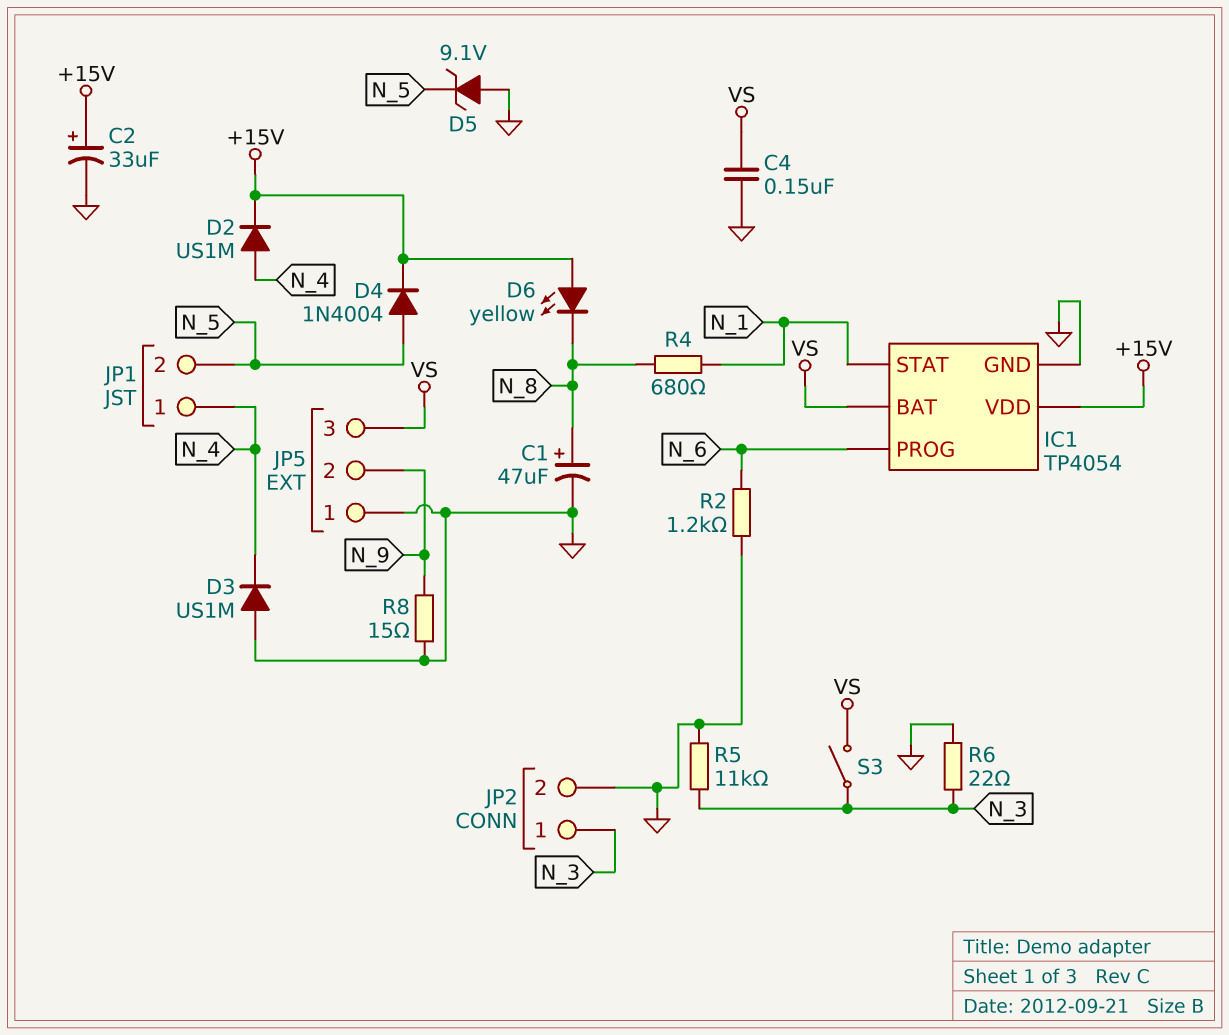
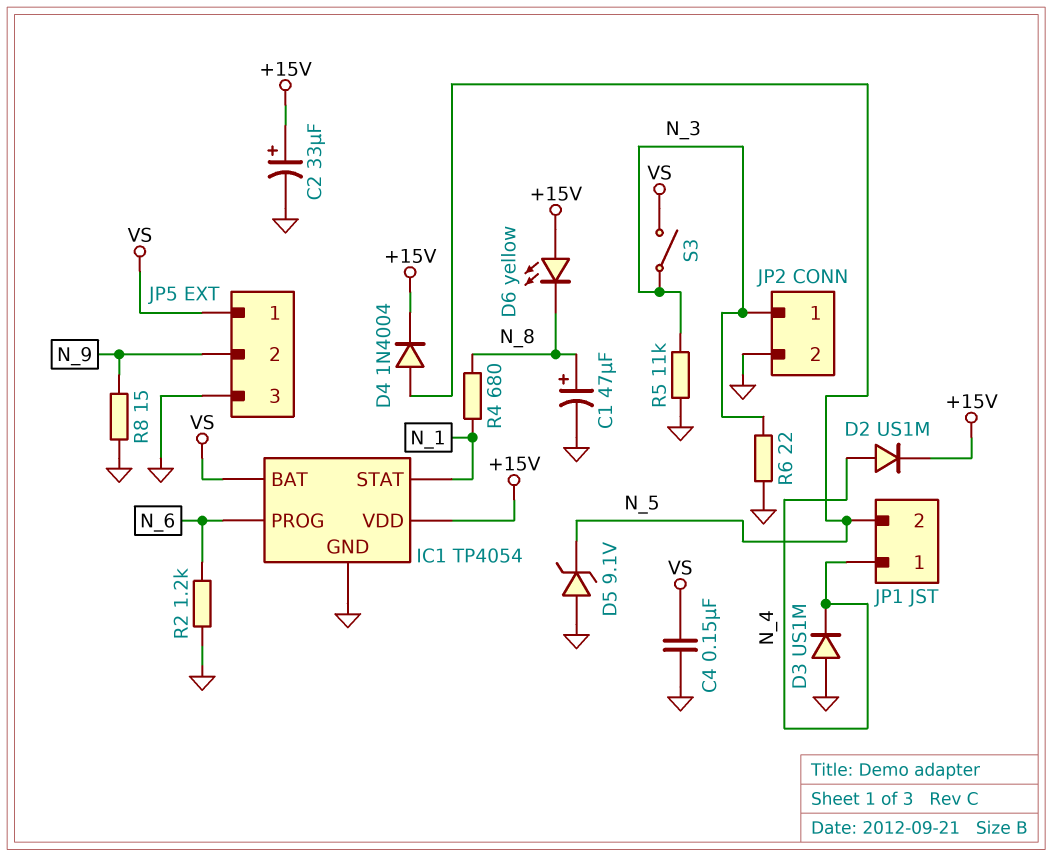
JP5 pin 1: GND -> VS
JP5 pin 3: VS -> GND

